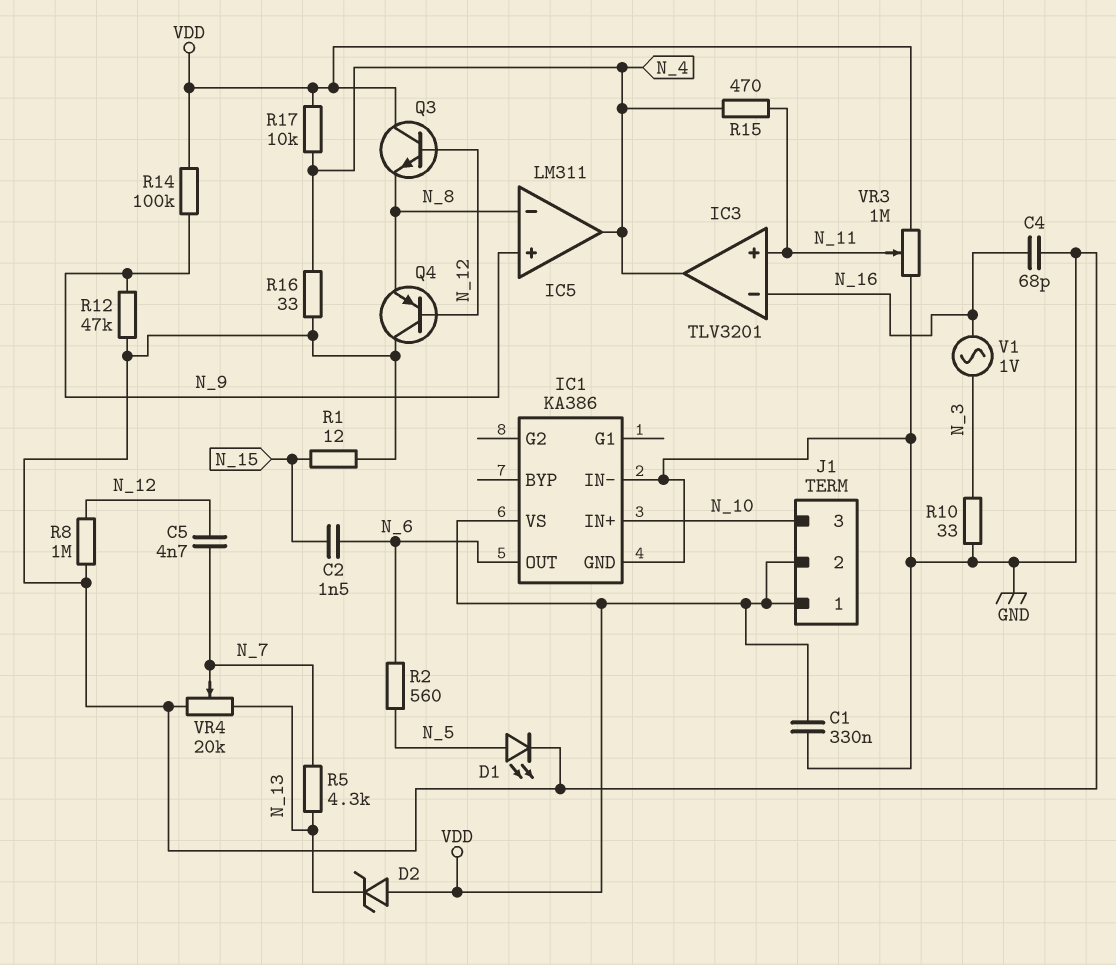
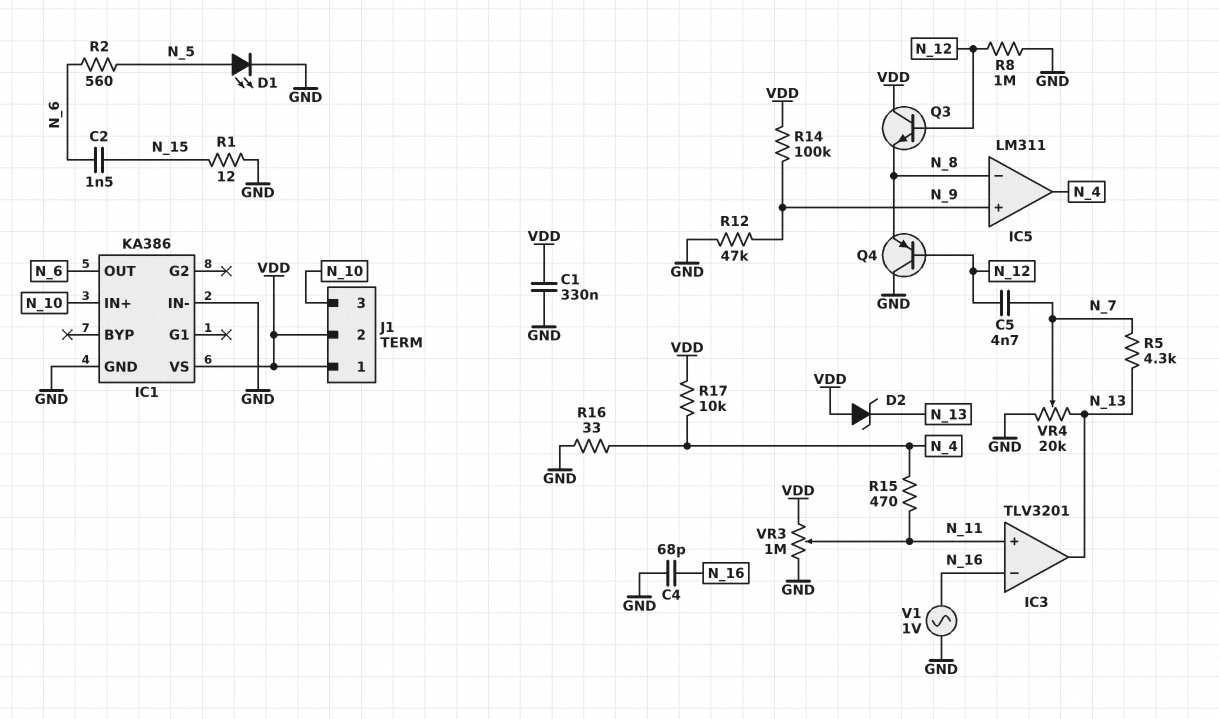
IC3 pin out: N_4 -> N_13
R10: 33 (GND, N_3) -> none
V1: AC 1V (N_3, N_16) -> AC 1V (GND, N_16)

